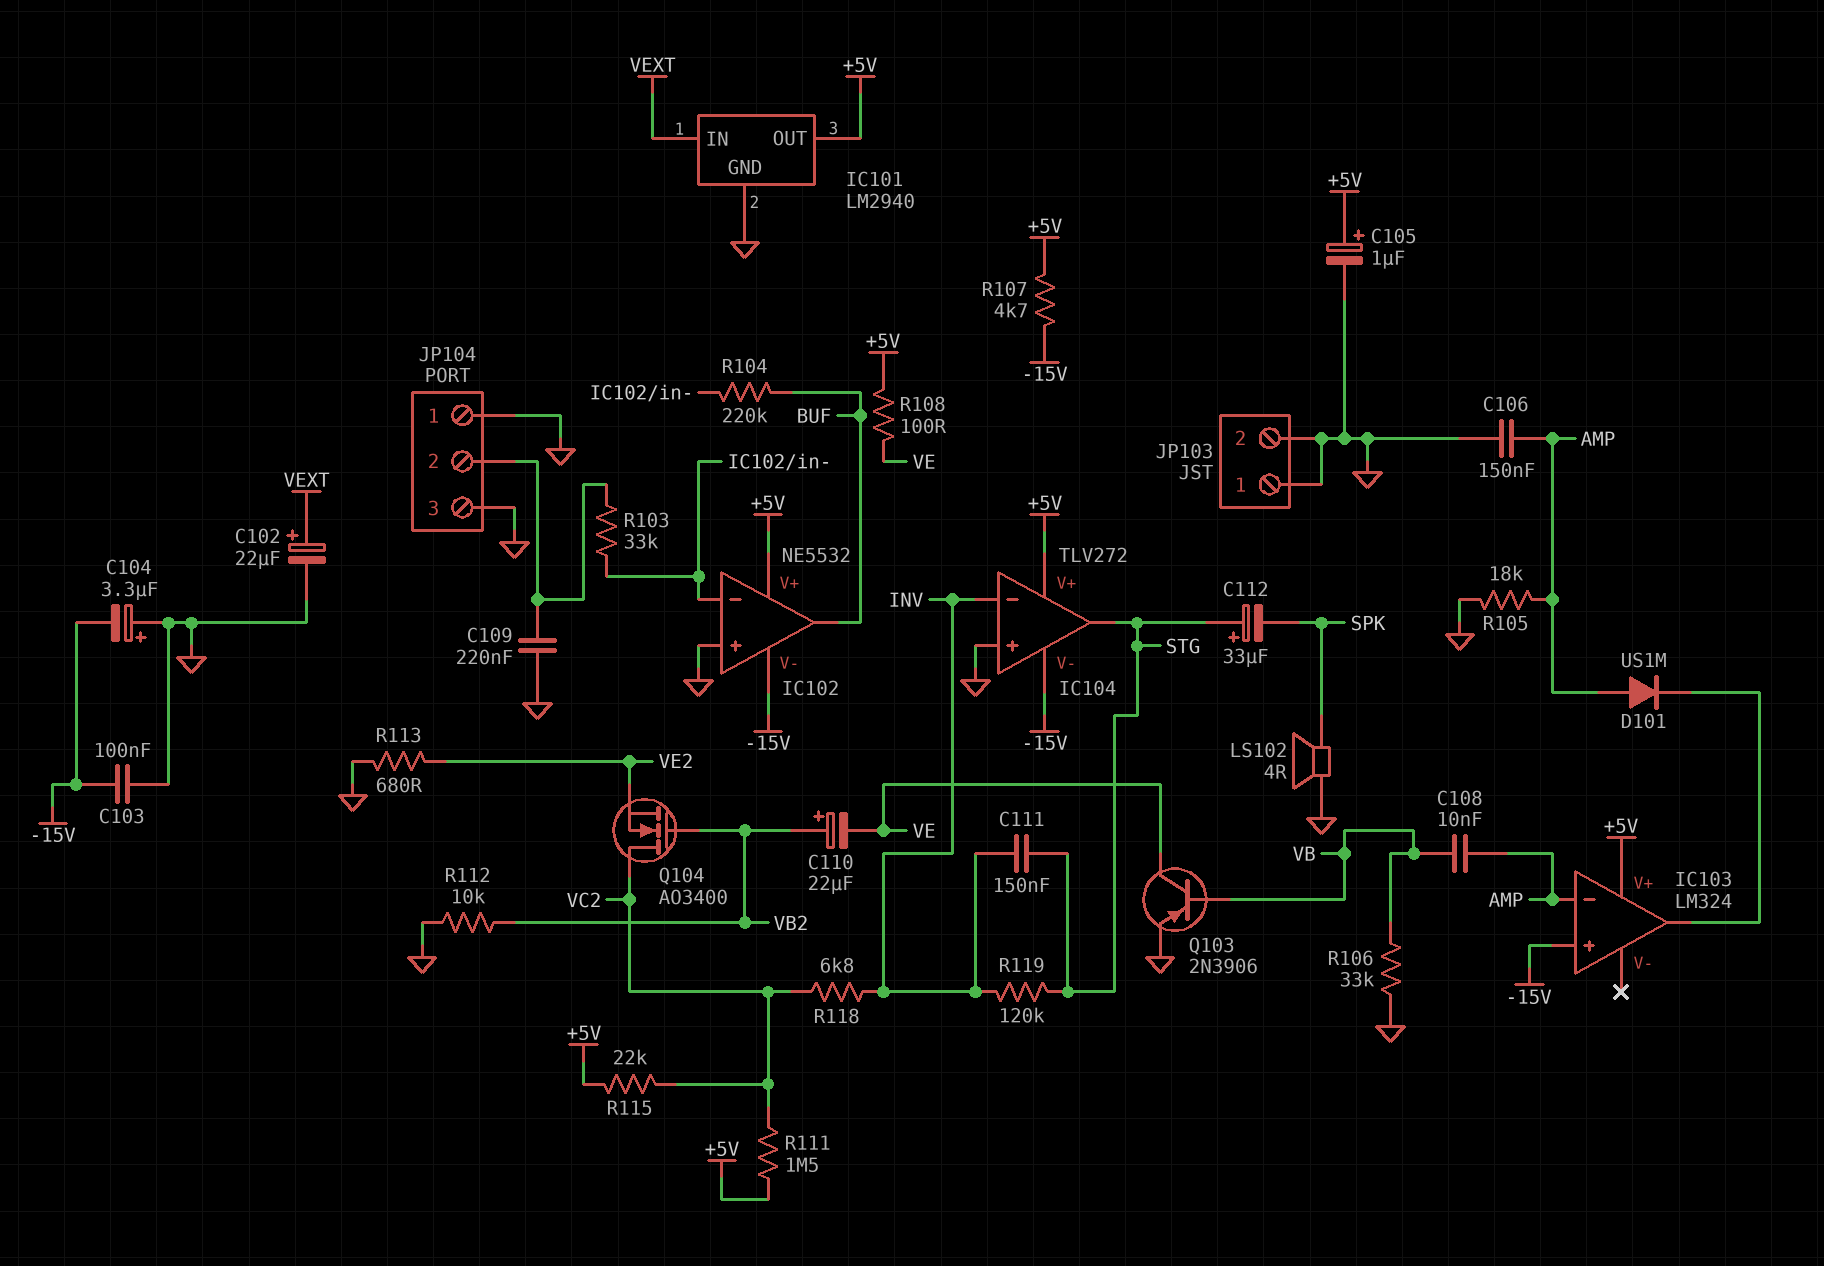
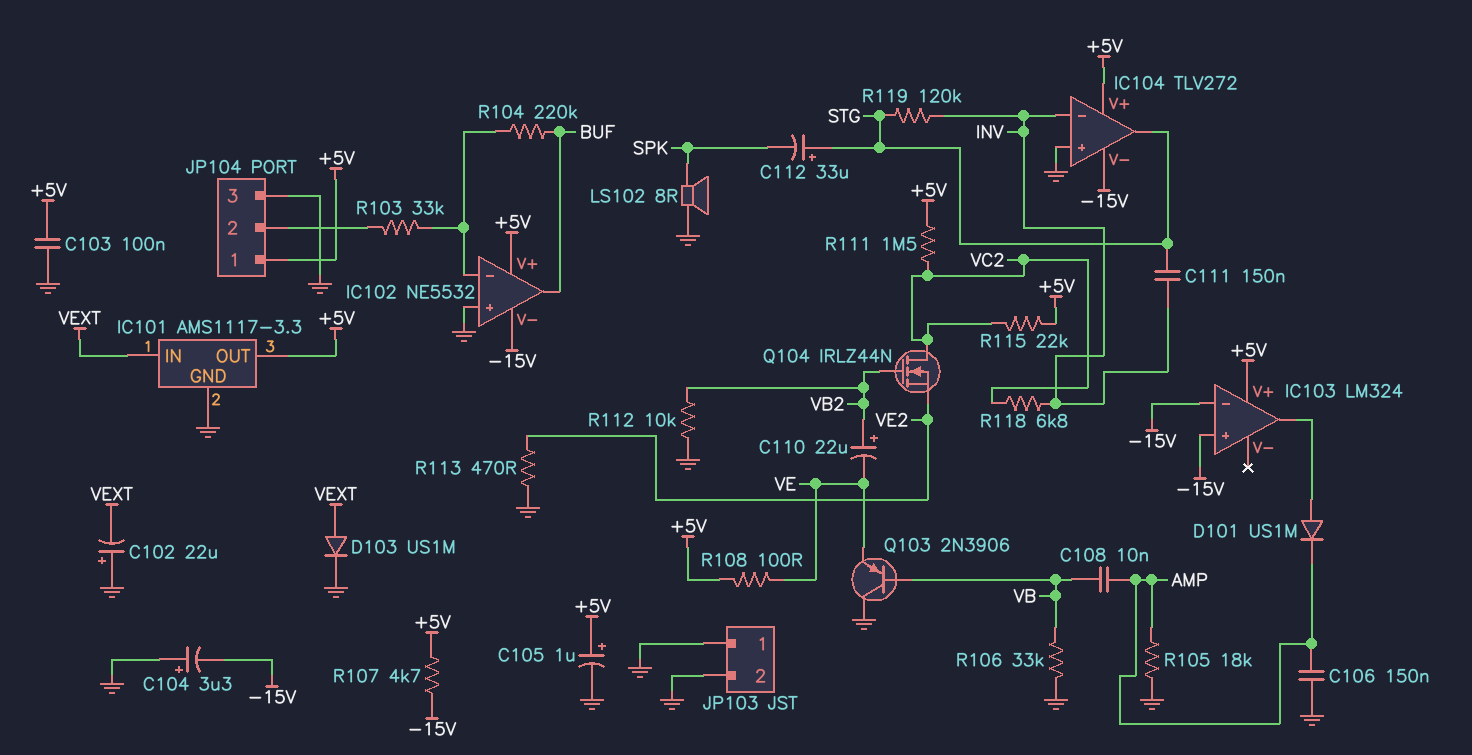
C102: 22uF (plus VEXT, minus GND) -> 22uF (plus GND, minus VEXT)
C103: 100nF (-15V, GND) -> 100nF (+5V, GND)
C109: 220nF (GND, JP104/2) -> none
D101: diode US1M (A AMP, K IC103/out) -> diode US1M (A IC103/out, K AMP)
D103: none -> diode US1M (A VEXT, K GND)
IC101: LM2940 -> AMS1117-3.3
IC103 pin in-: AMP -> -15V
JP104 pin 1: GND -> +5V
LS102: speaker 4R (GND, SPK) -> speaker 8R (GND, SPK)
Q103: PNP 2N3906 (B VB, C VE, E GND) -> PNP 2N3906 (B VB, C GND, E VE)
Q104: NMOS AO3400 (G VB2, D VC2, S VE2) -> NMOS IRLZ44N (G VB2, D VC2, S VE2)
R113: 680 (GND, VE2) -> 470 (GND, VE2)

